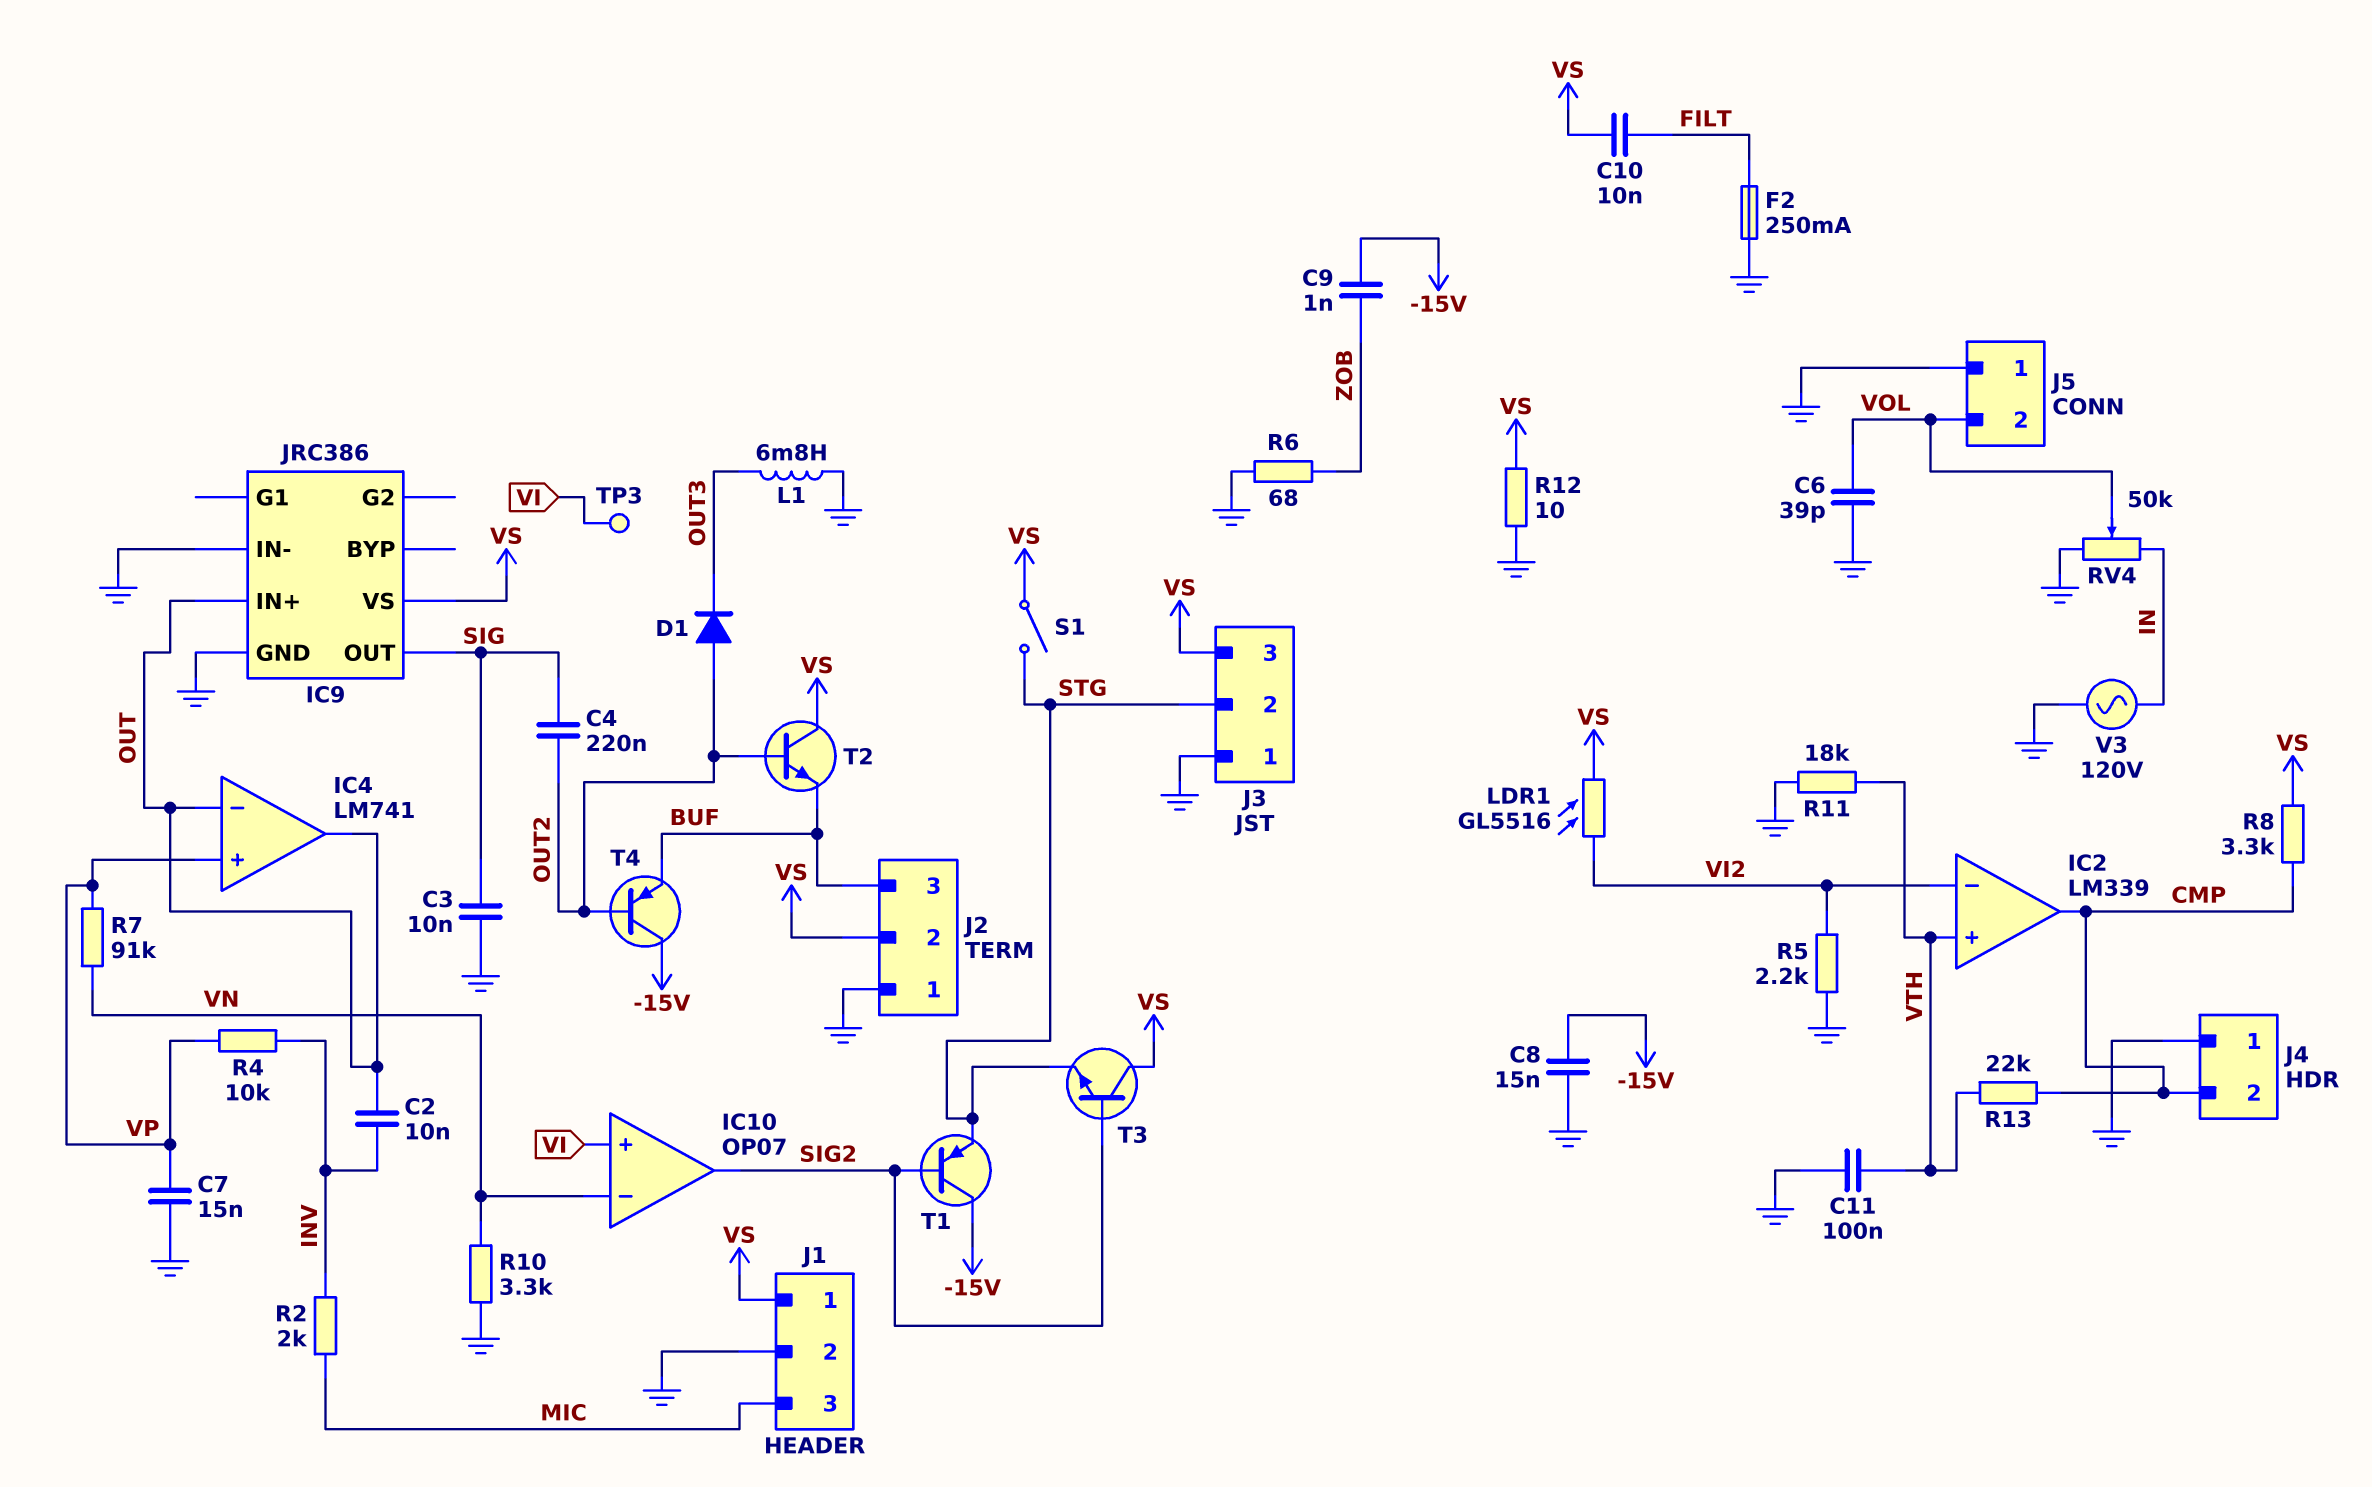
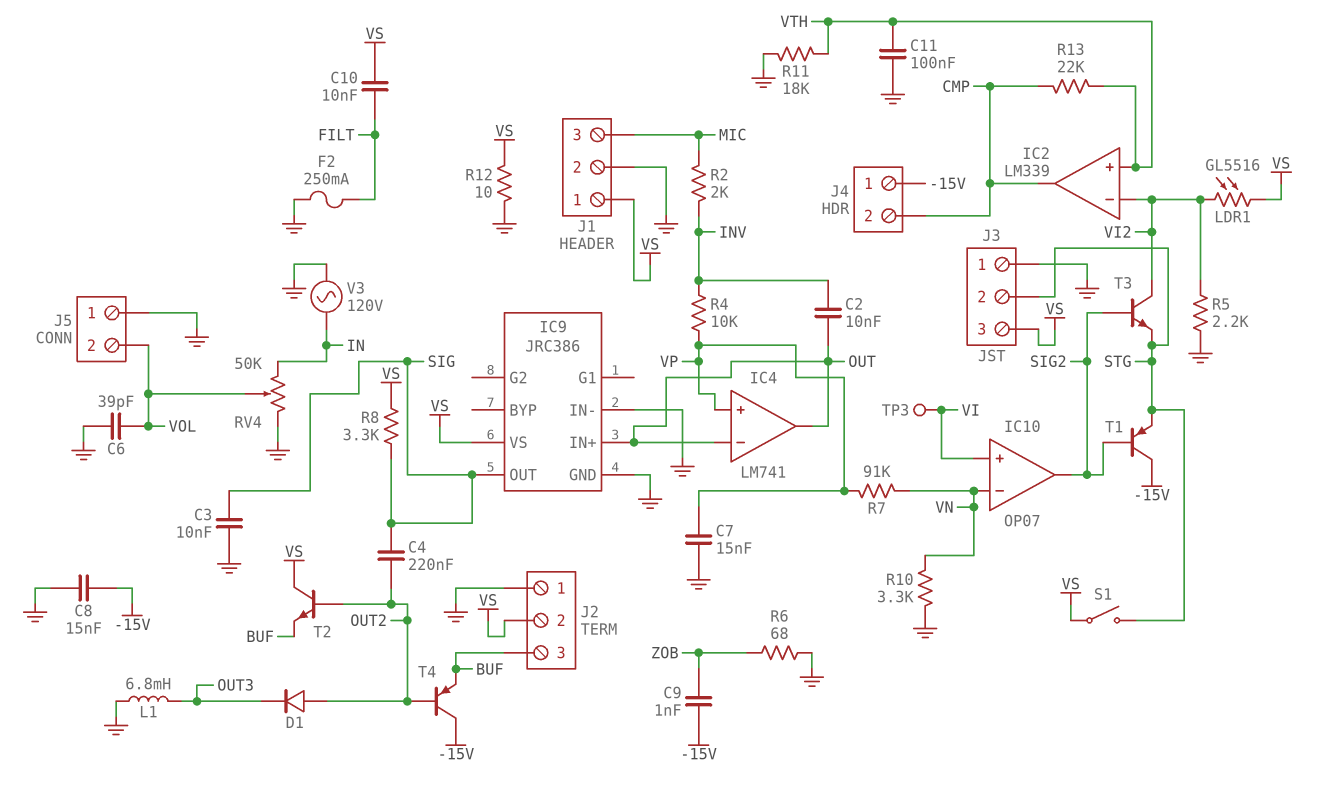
J4 pin 1: GND -> -15V
R8: 3.3k (CMP, VS) -> 3.3k (SIG, VS)
T3: NPN (B SIG2, C VS, E STG) -> NPN (B SIG2, C VI2, E STG)

